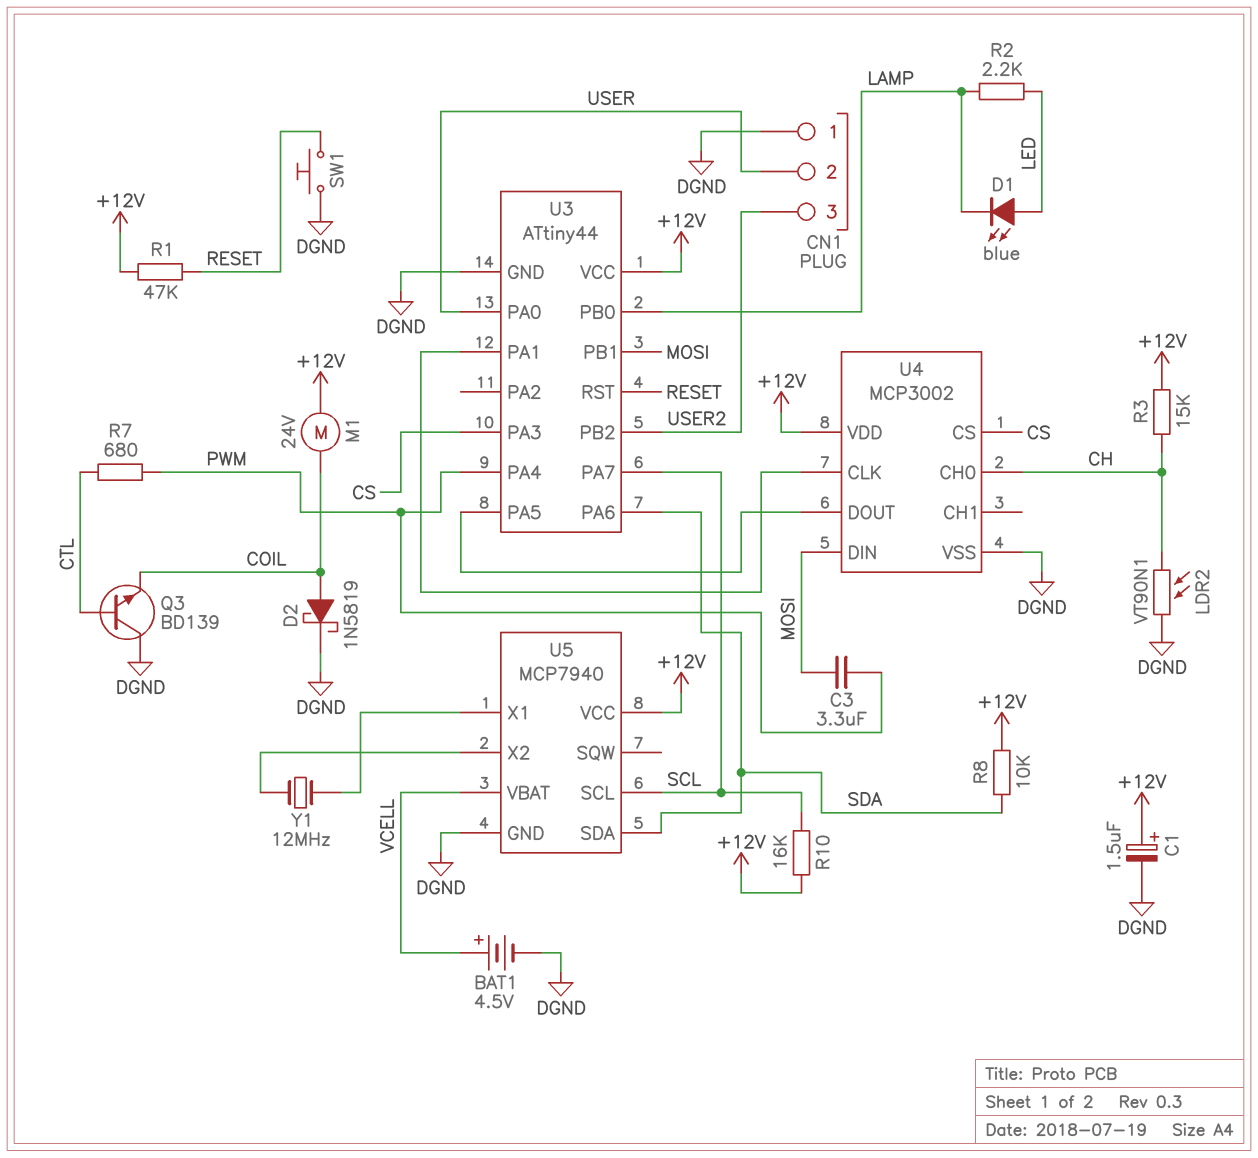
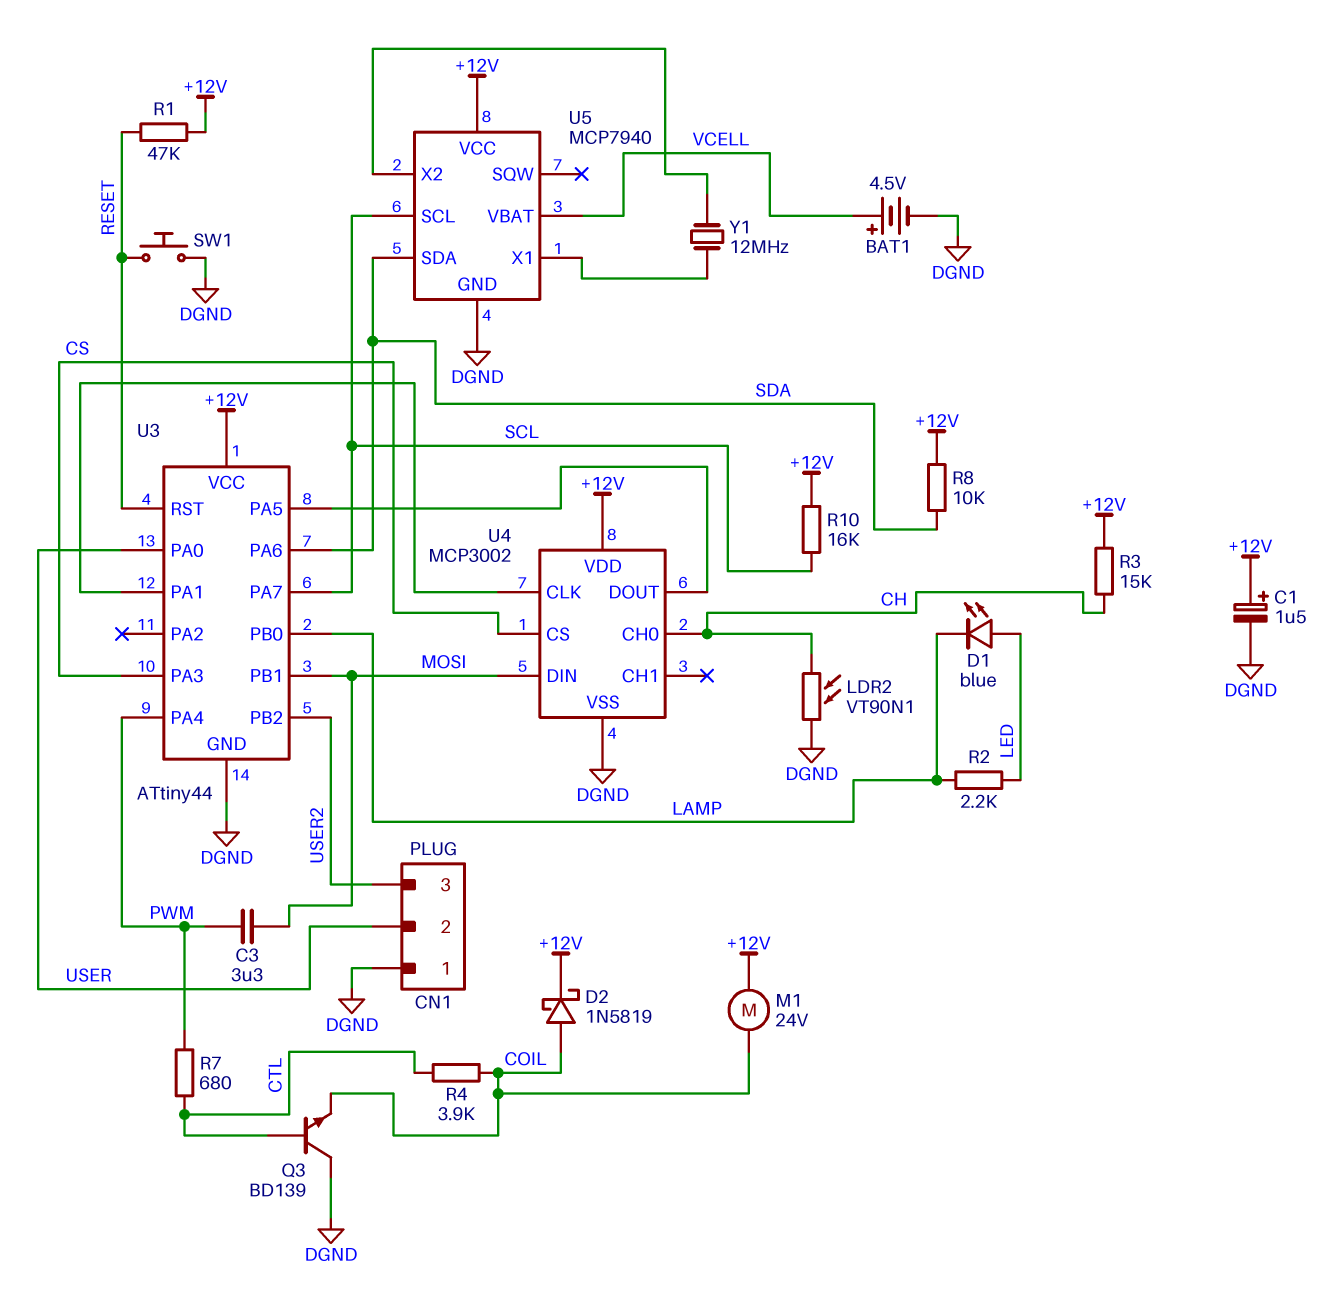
D2: schottky 1N5819 (A COIL, K DGND) -> schottky 1N5819 (A COIL, K +12V)
R4: none -> 3.9k (COIL, CTL)

